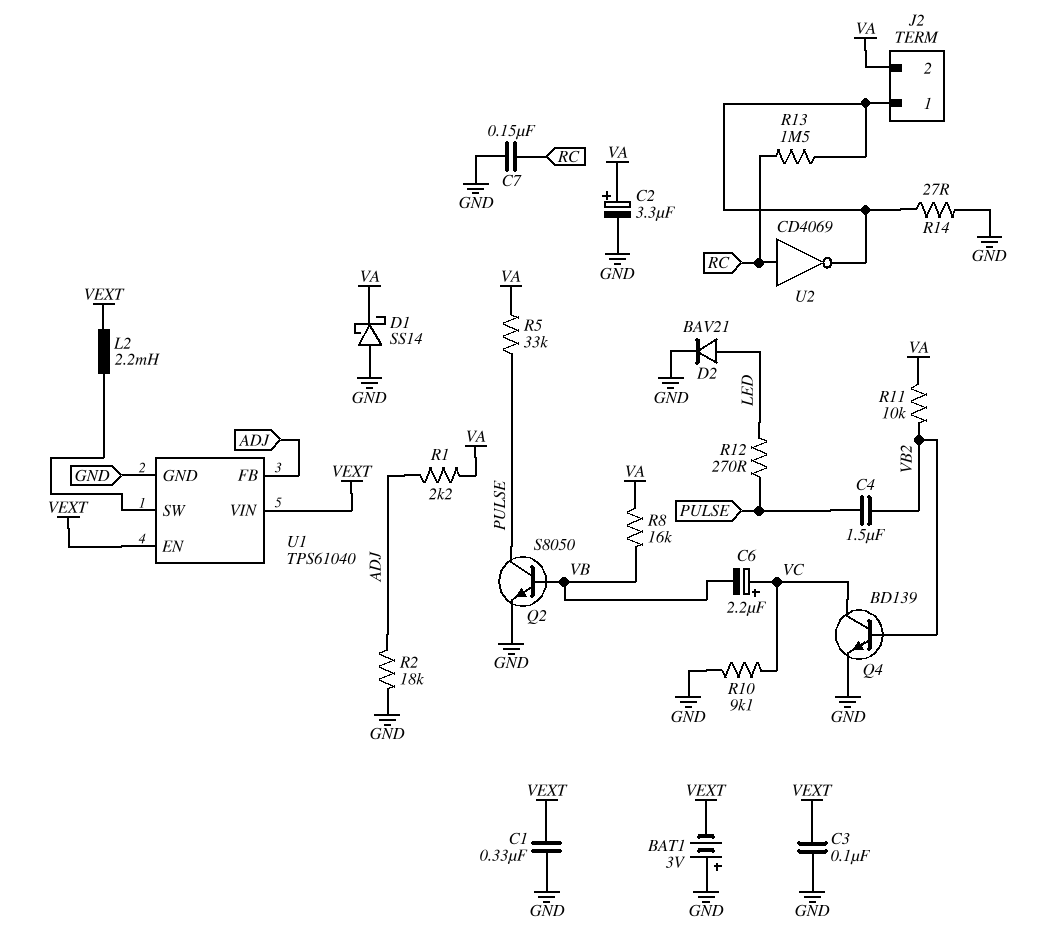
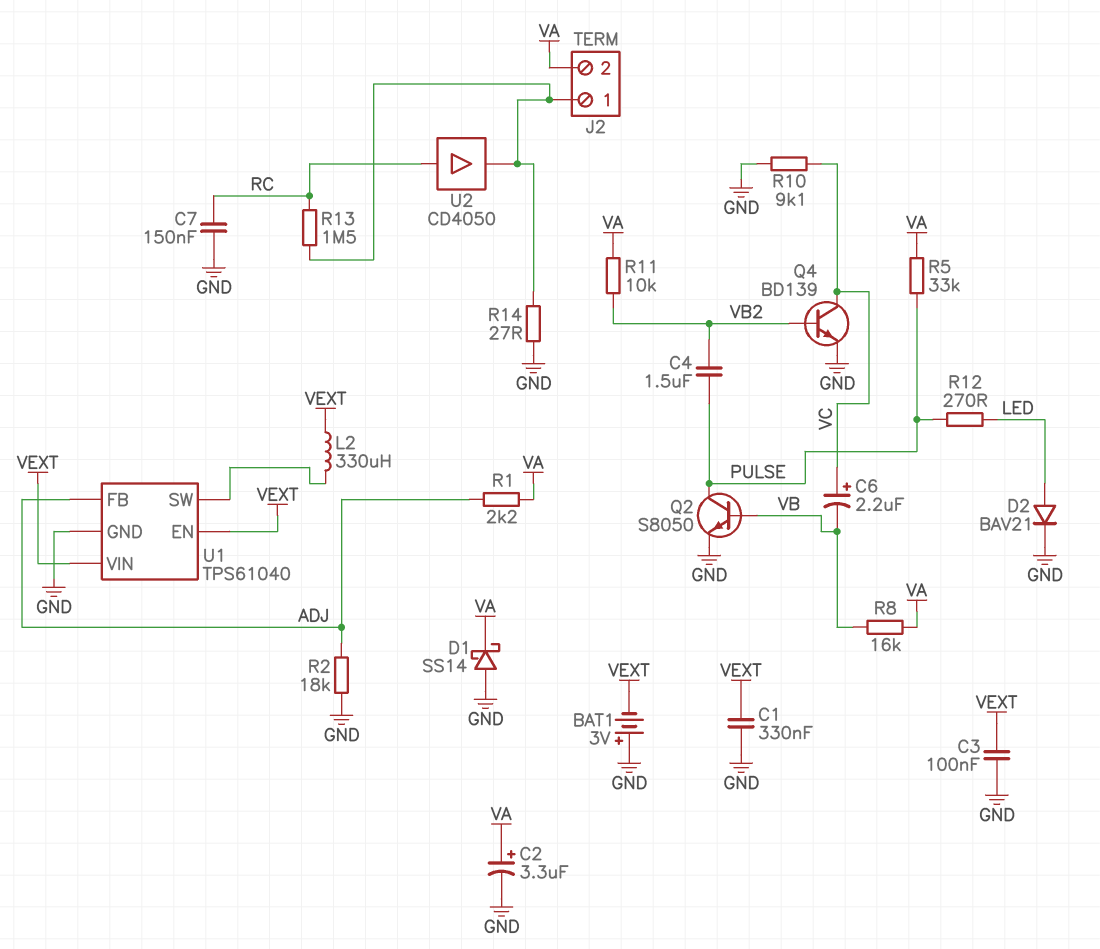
L2: 2.2mH (U1/SW, VEXT) -> 330uH (U1/SW, VEXT)
U2: NOT CD4069 (in RC, out J2/1) -> buffer CD4050 (in RC, out J2/1)

